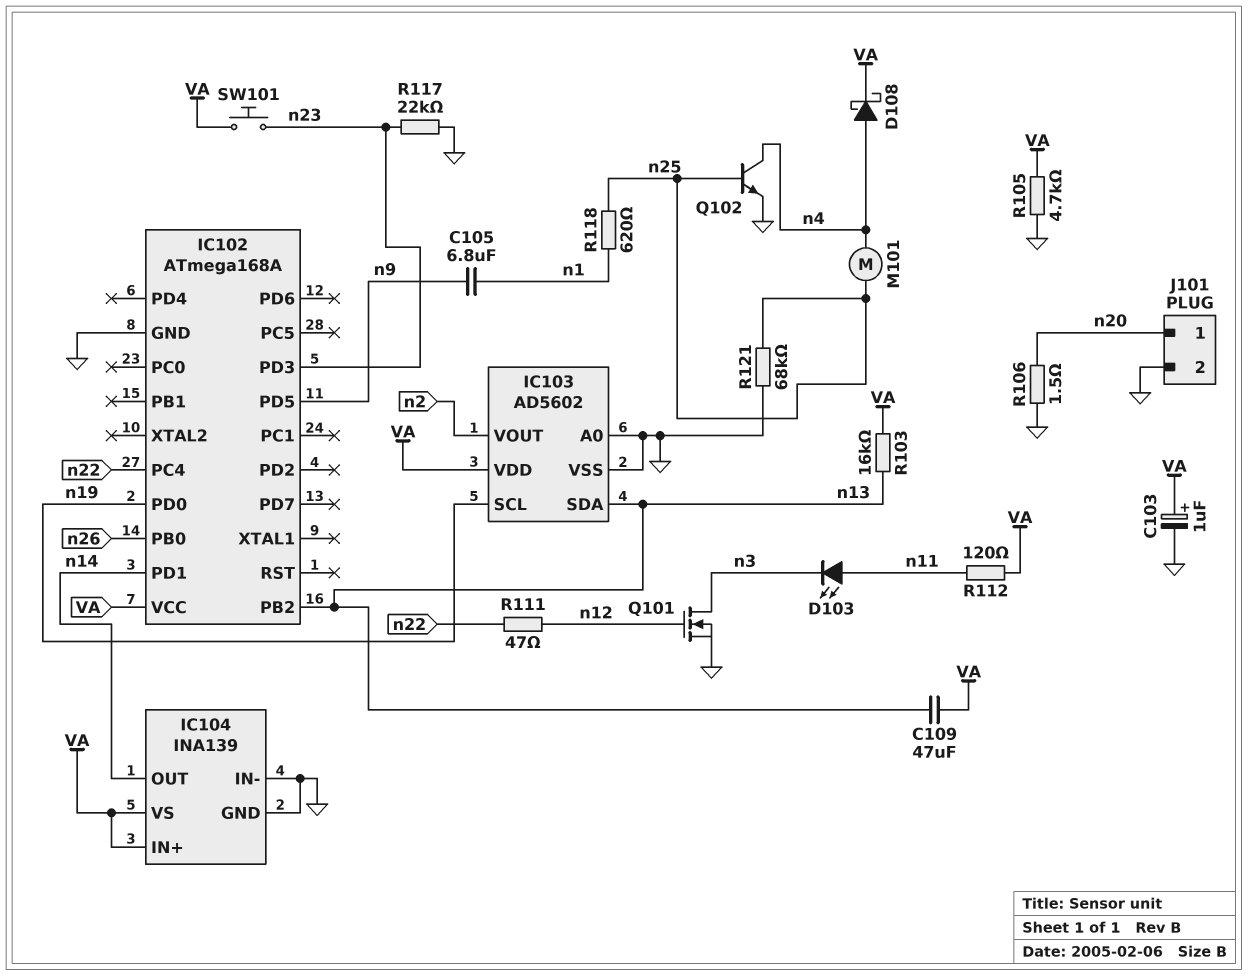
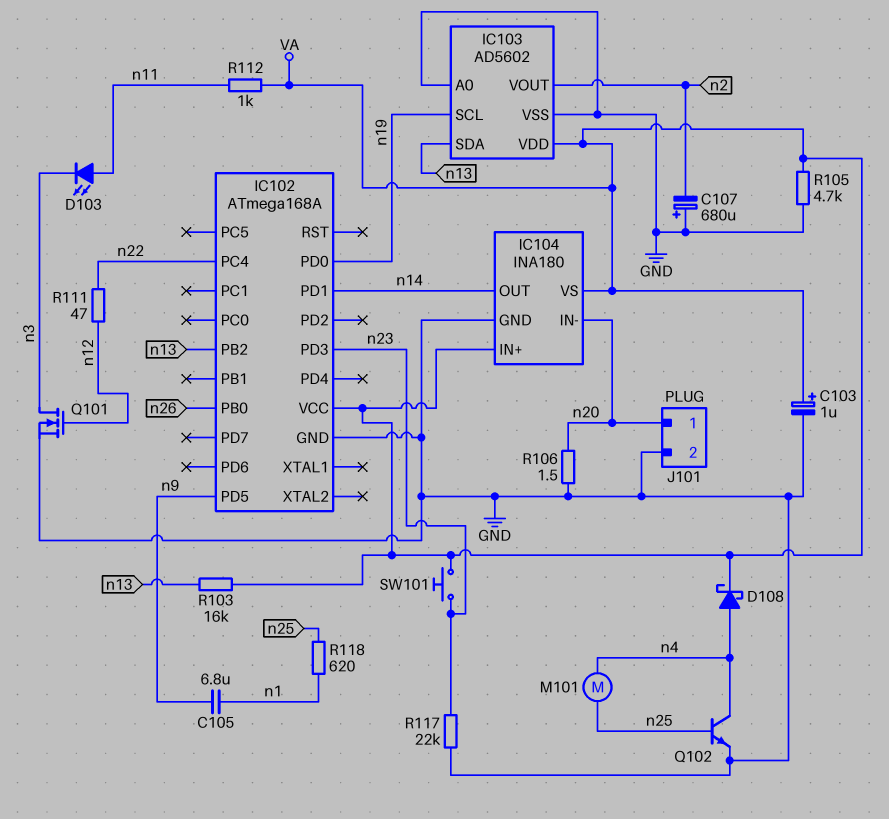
C107: none -> 680uF (plus GND, minus n2)
C109: 47uF (VA, n13) -> none
IC104: INA139 -> INA180
IC104 pin IN-: GND -> n20
R112: 120 (VA, n11) -> 1k (VA, n11)
R121: 68k (GND, n25) -> none

